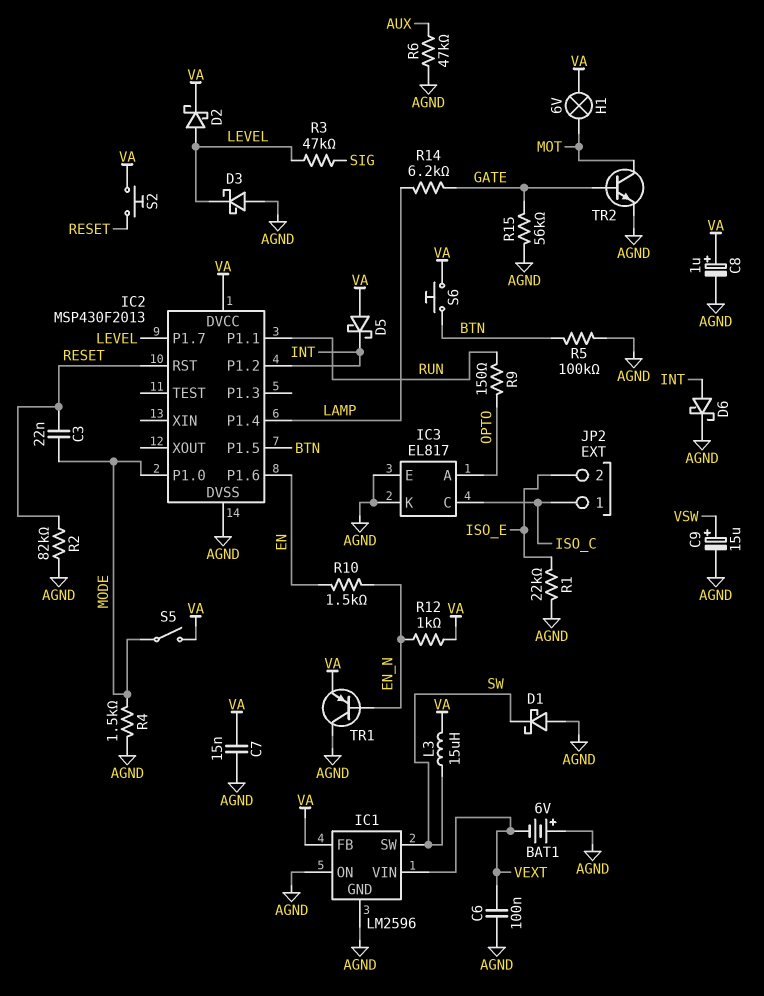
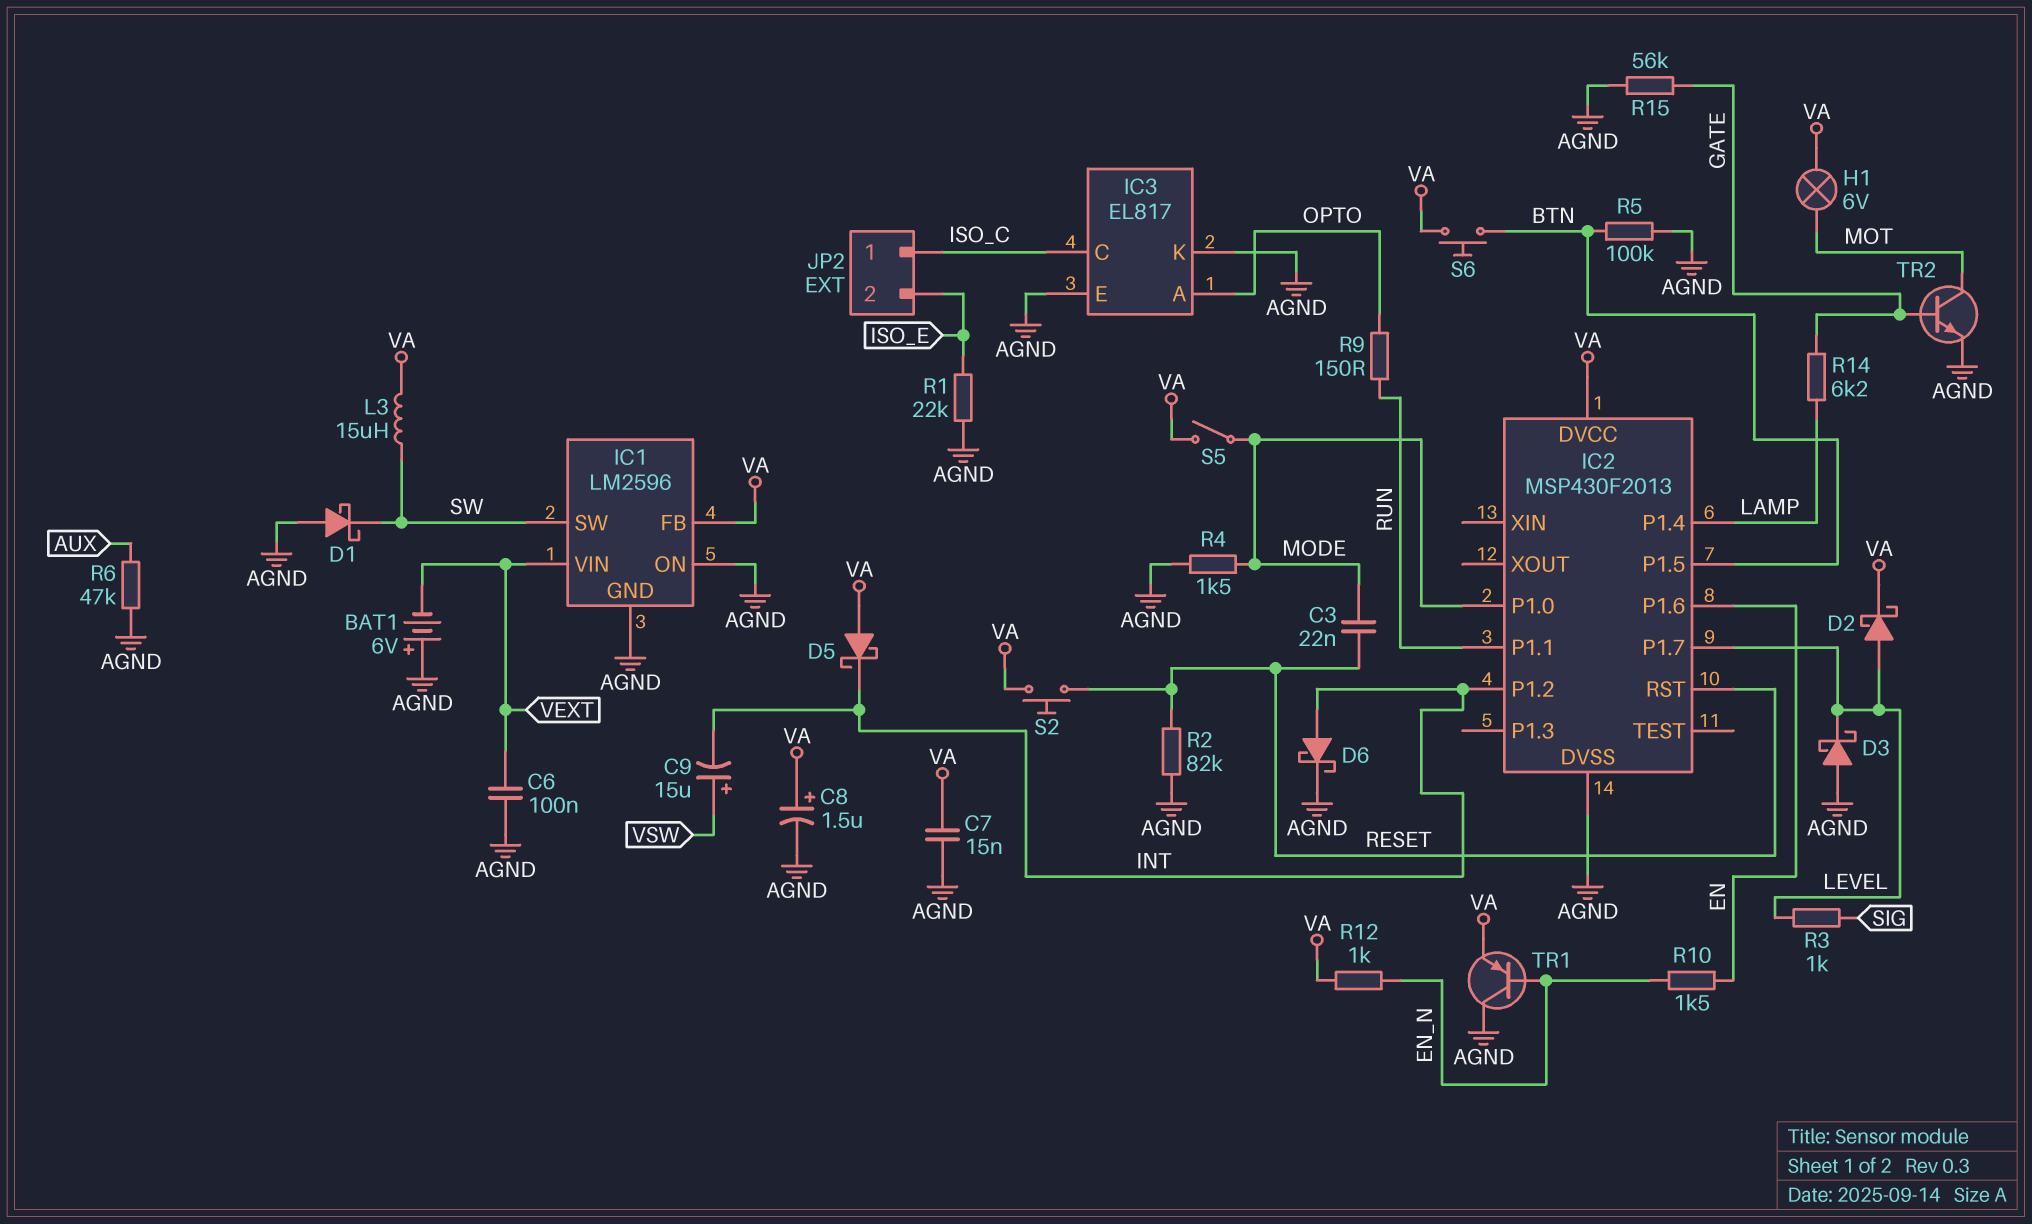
C8: 1uF (plus VA, minus AGND) -> 1.5uF (plus VA, minus AGND)
C9: 15uF (plus VSW, minus AGND) -> 15uF (plus VSW, minus INT)
R3: 47k (LEVEL, SIG) -> 1k (LEVEL, SIG)

